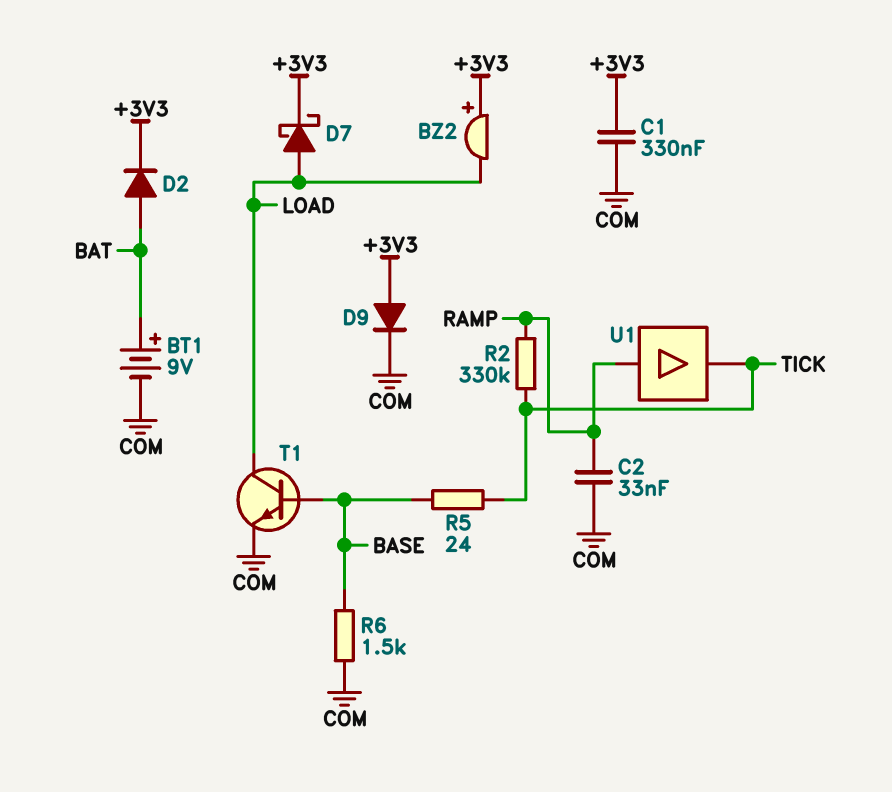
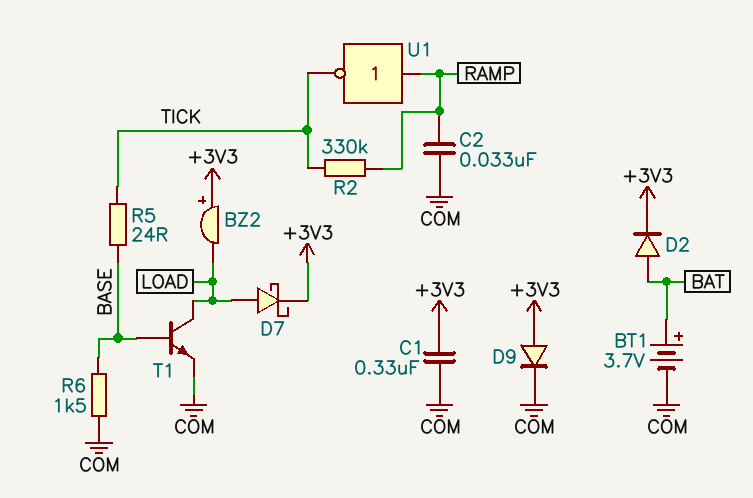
BT1: 9V (plus BAT, minus COM) -> 3.7V (plus BAT, minus COM)
U1: buffer (in RAMP, out TICK) -> NOT (in RAMP, out TICK)

